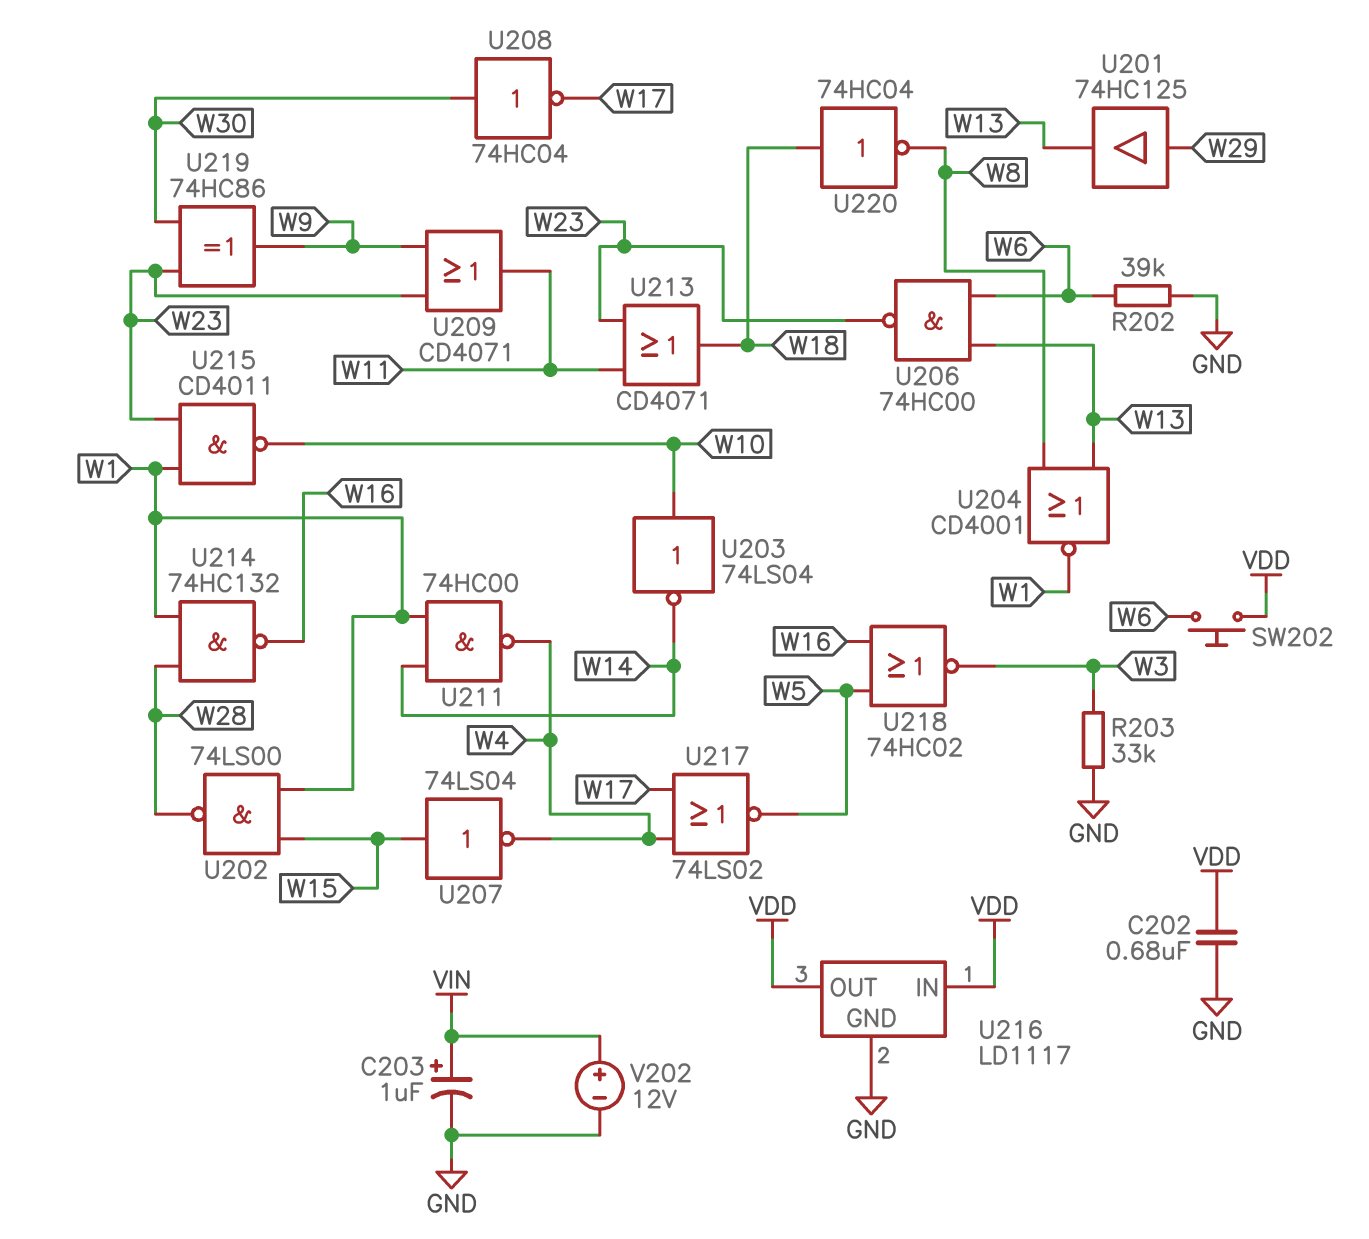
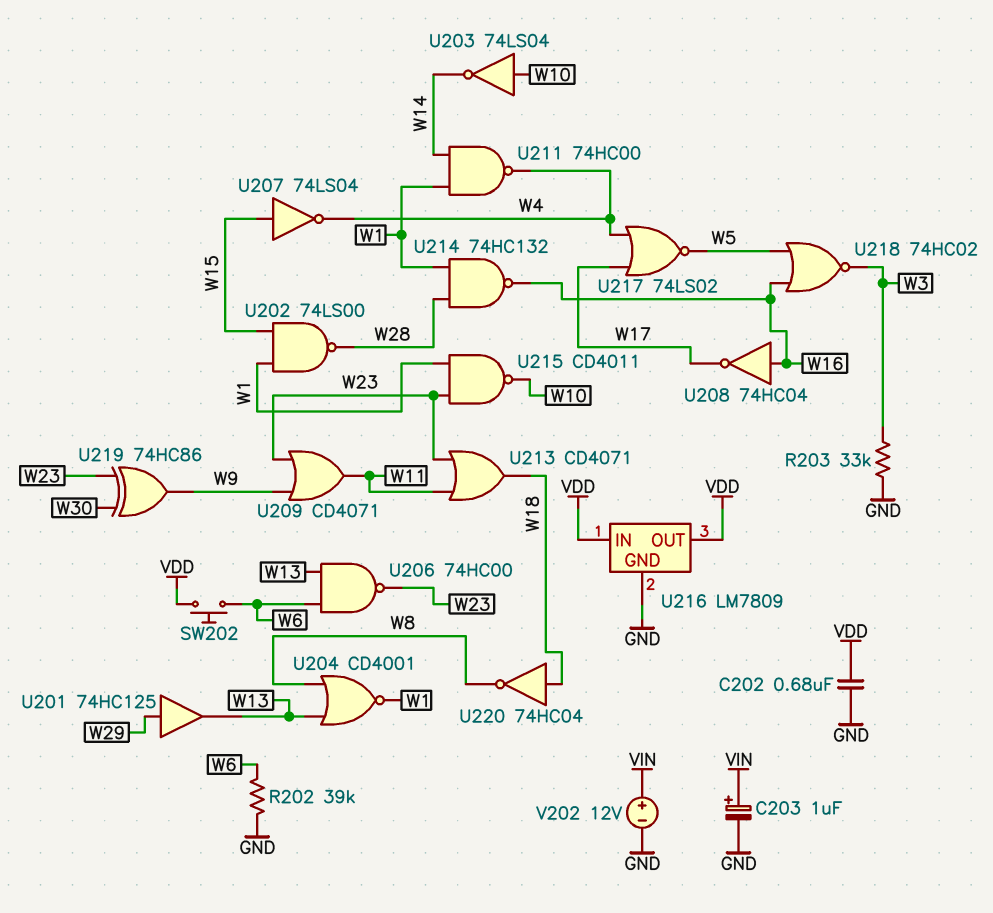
U208: NOT 74HC04 (in W30, out W17) -> NOT 74HC04 (in W16, out W17)
U216: LD1117 -> LM7809

